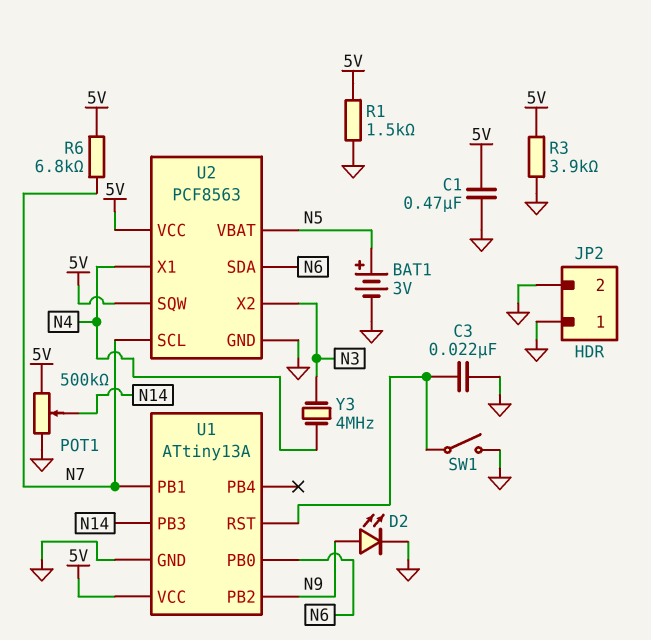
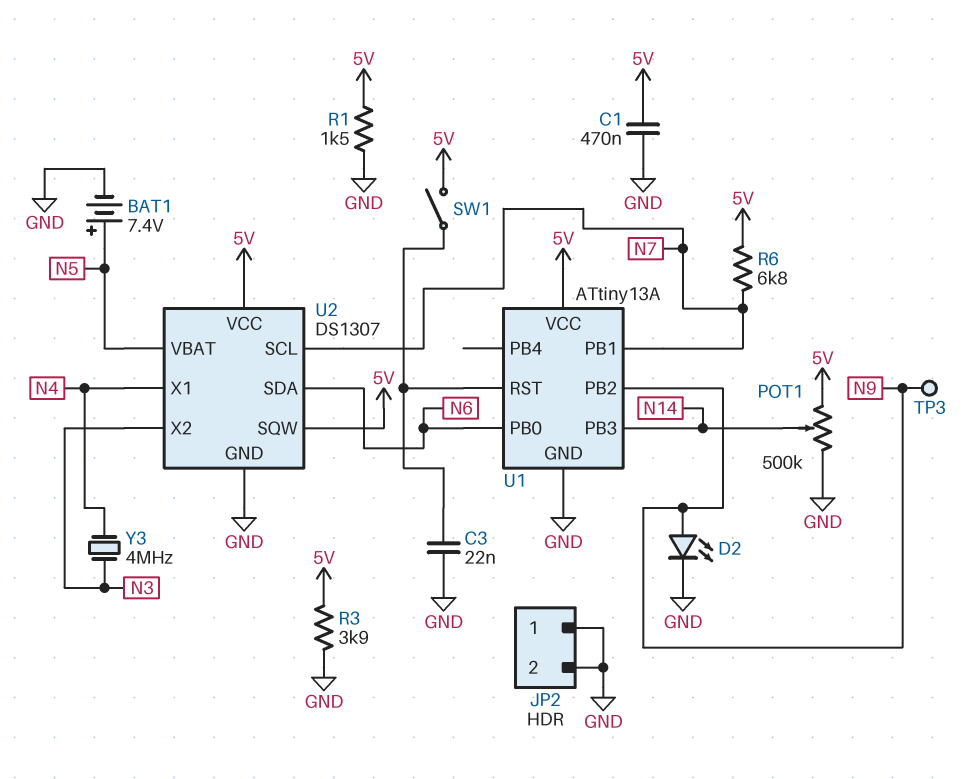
BAT1: 3V (plus N5, minus GND) -> 7.4V (plus N5, minus GND)
SW1: switch (GND, U1/RST) -> switch (5V, U1/RST)
TP3: none -> test point (N9)
U2: PCF8563 -> DS1307

